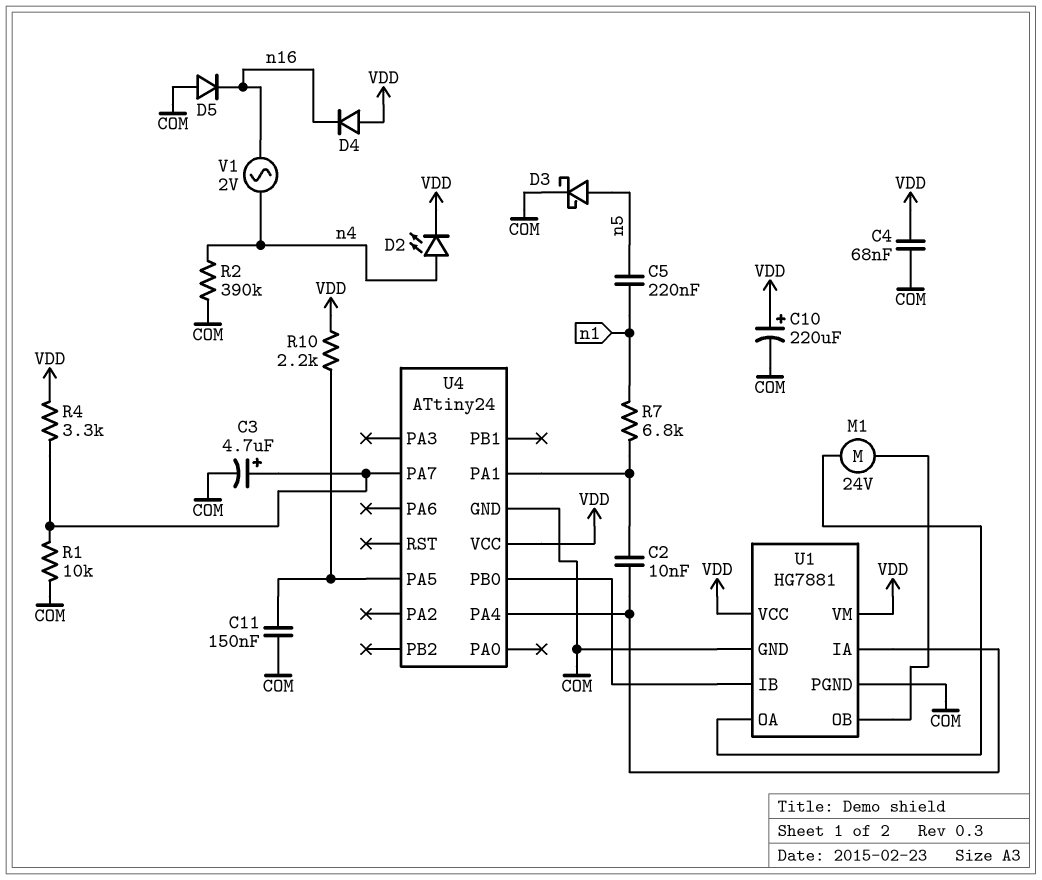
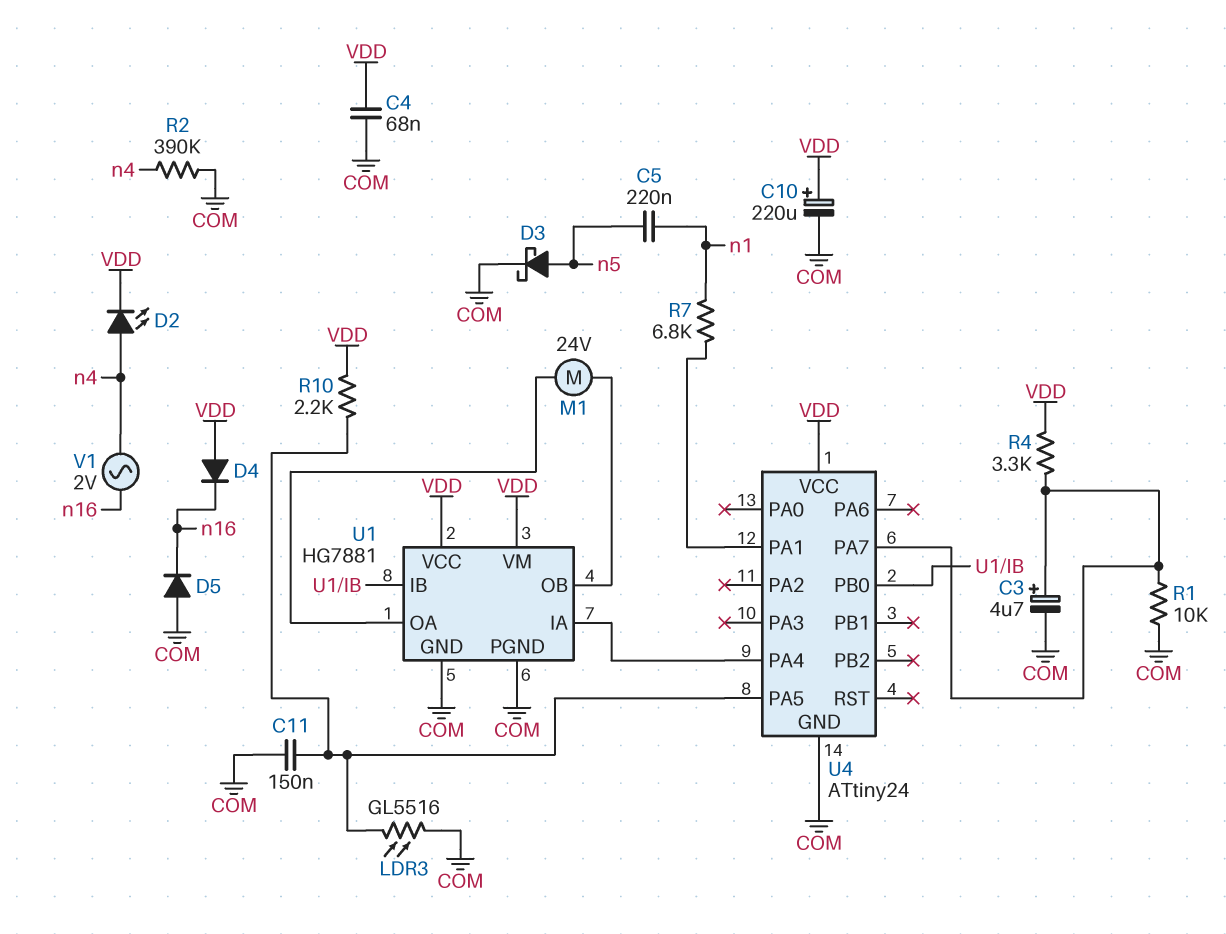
C2: 10nF (U1/IA, U4/PA1) -> none
LDR3: none -> GL5516 (COM, U4/PA5)

